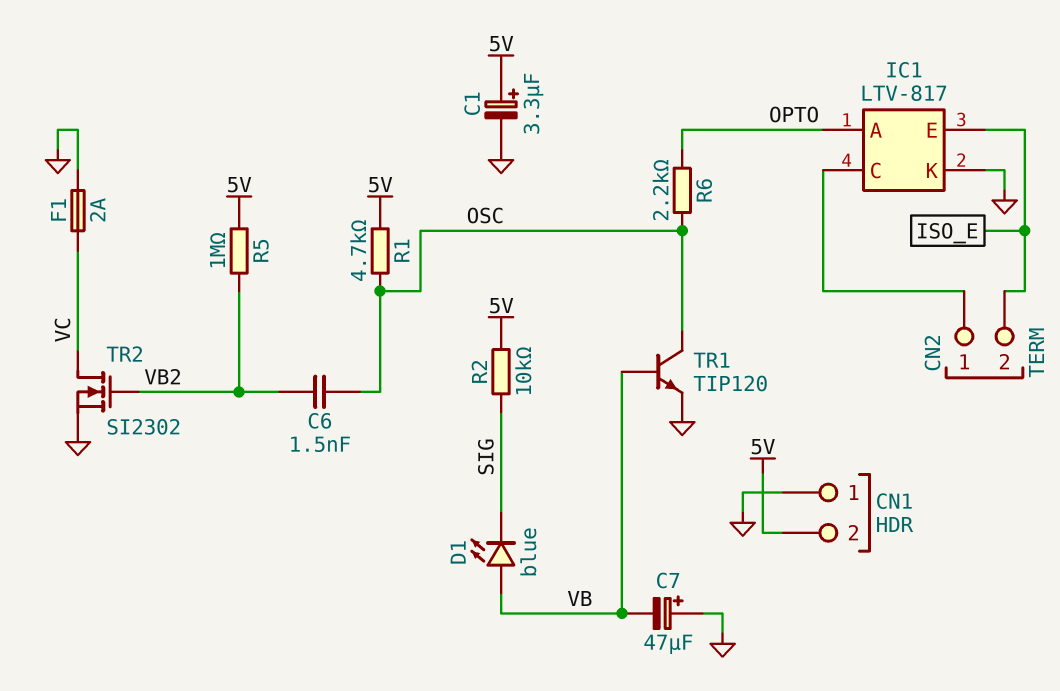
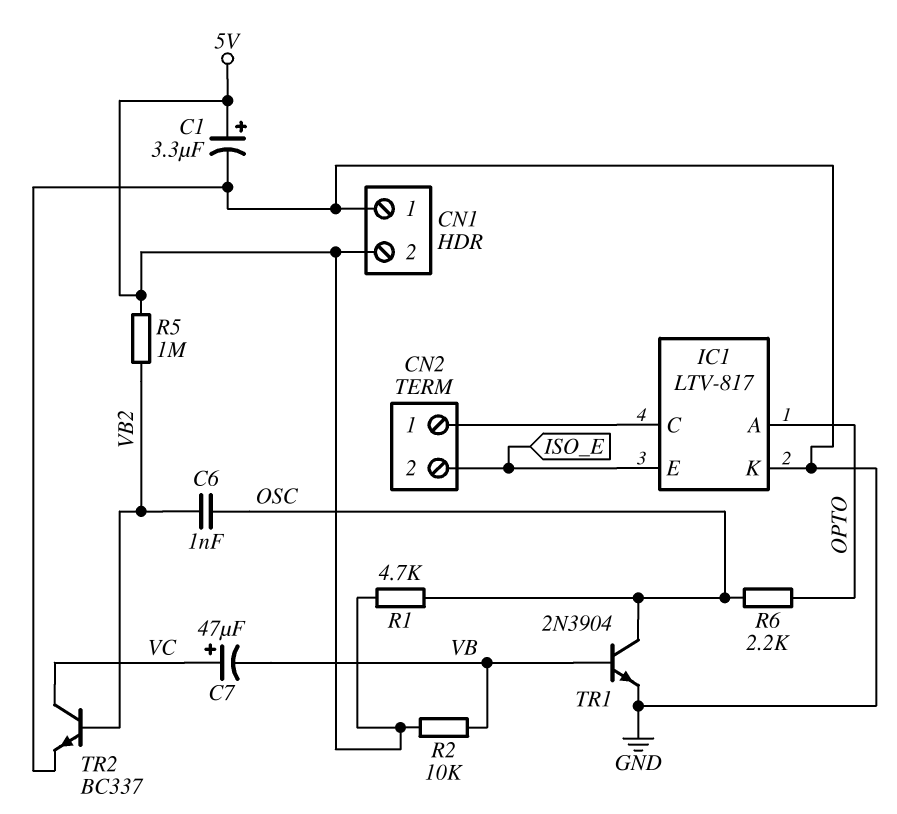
C6: 1.5nF (OSC, VB2) -> 1nF (OSC, VB2)
C7: 47uF (plus GND, minus VB) -> 47uF (plus VC, minus VB)
D1: LED blue (A VB, K SIG) -> none
F1: 2A (GND, VC) -> none
R2: 10k (5V, SIG) -> 10k (5V, VB)
TR1: NPN TIP120 (B VB, C OSC, E GND) -> NPN 2N3904 (B VB, C OSC, E GND)
TR2: NMOS SI2302 (G VB2, D VC, S GND) -> NPN BC337 (B VB2, C VC, E GND)

